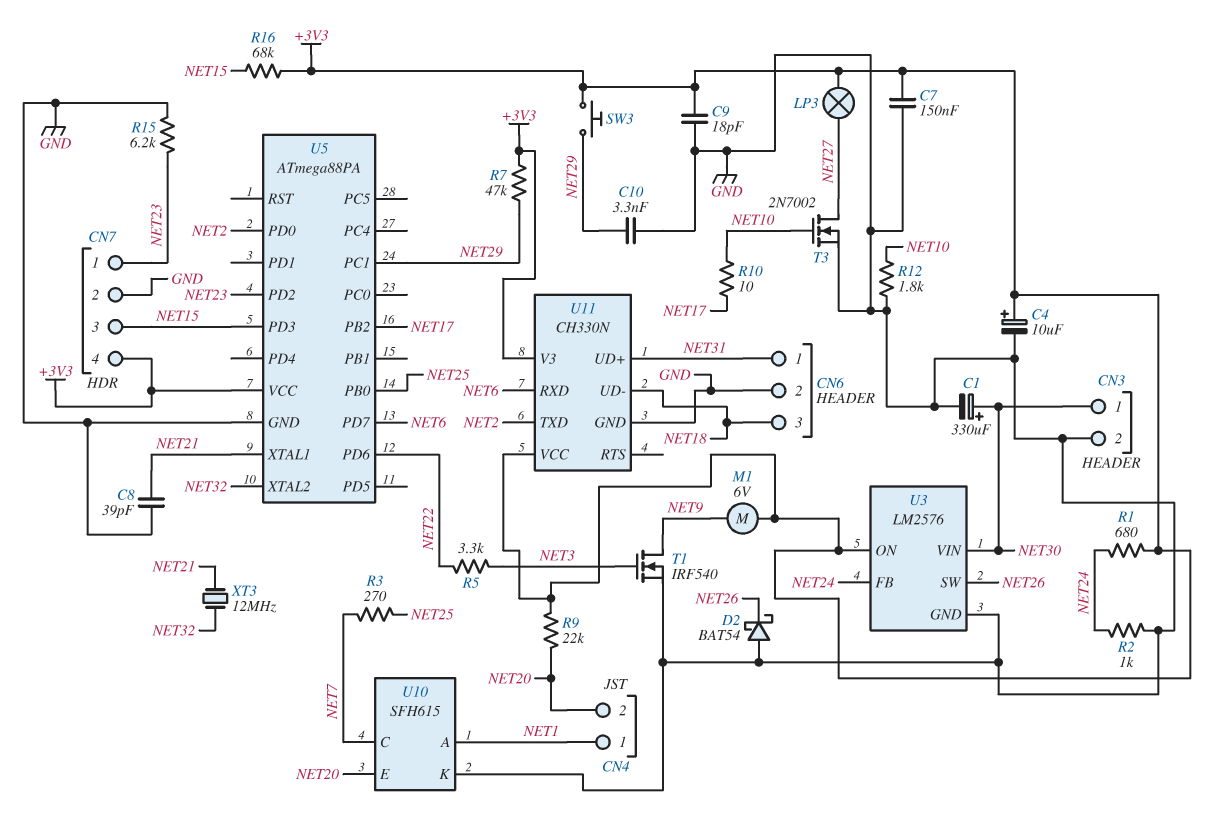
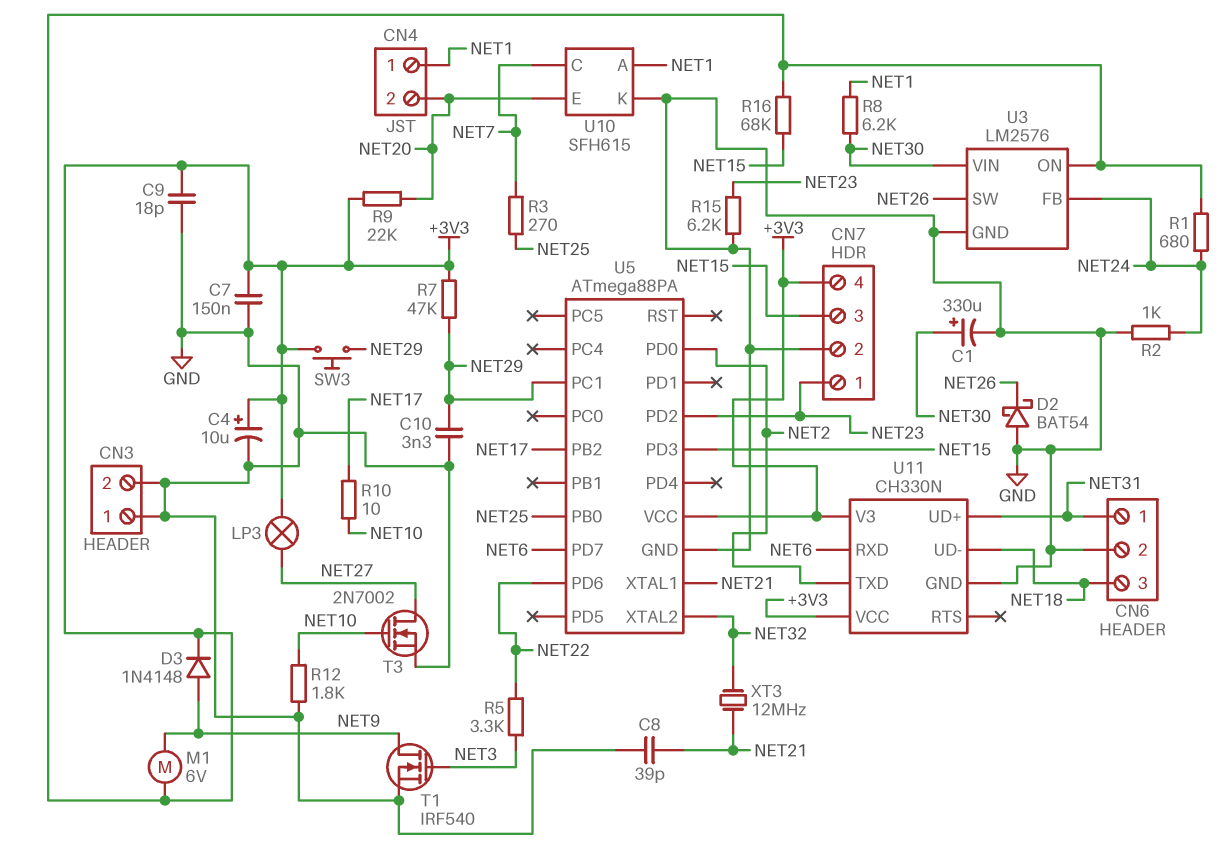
CN3 pin 1: NET30 -> GND
D3: none -> diode 1N4148 (A NET9, K +3V3)
R8: none -> 6.2k (NET1, NET30)

